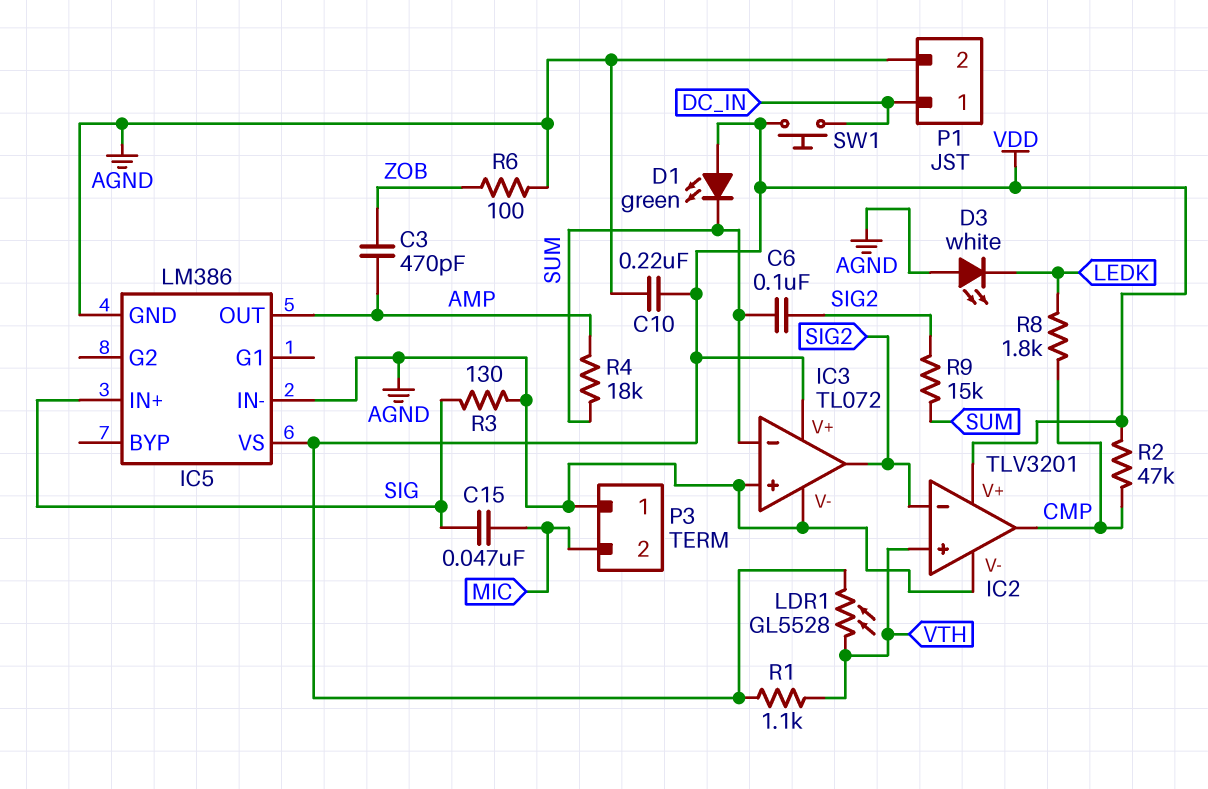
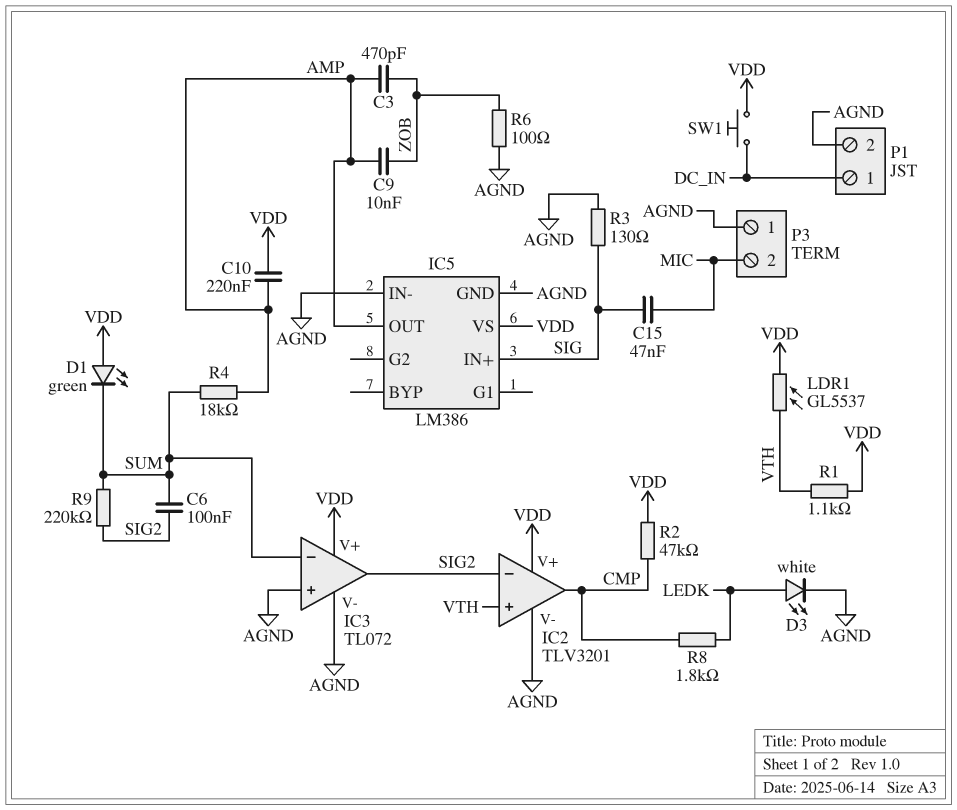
C9: none -> 10nF (AMP, ZOB)
C10: 220nF (AGND, VDD) -> 220nF (AMP, VDD)
D3: LED white (A AGND, K LEDK) -> LED white (A LEDK, K AGND)
LDR1: GL5528 (VDD, VTH) -> GL5537 (VDD, VTH)
R9: 15k (SIG2, SUM) -> 220k (SIG2, SUM)

